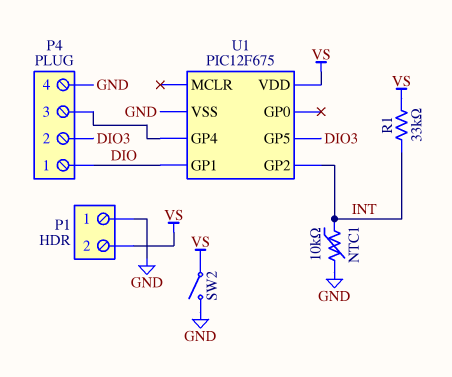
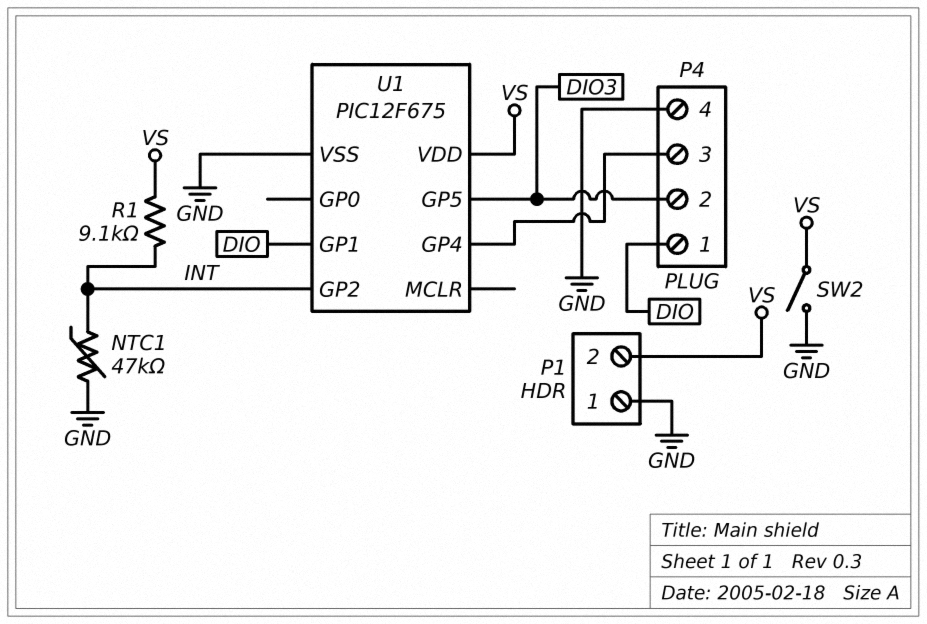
NTC1: 10k (GND, INT) -> 47k (GND, INT)
R1: 33k (INT, VS) -> 9.1k (INT, VS)

